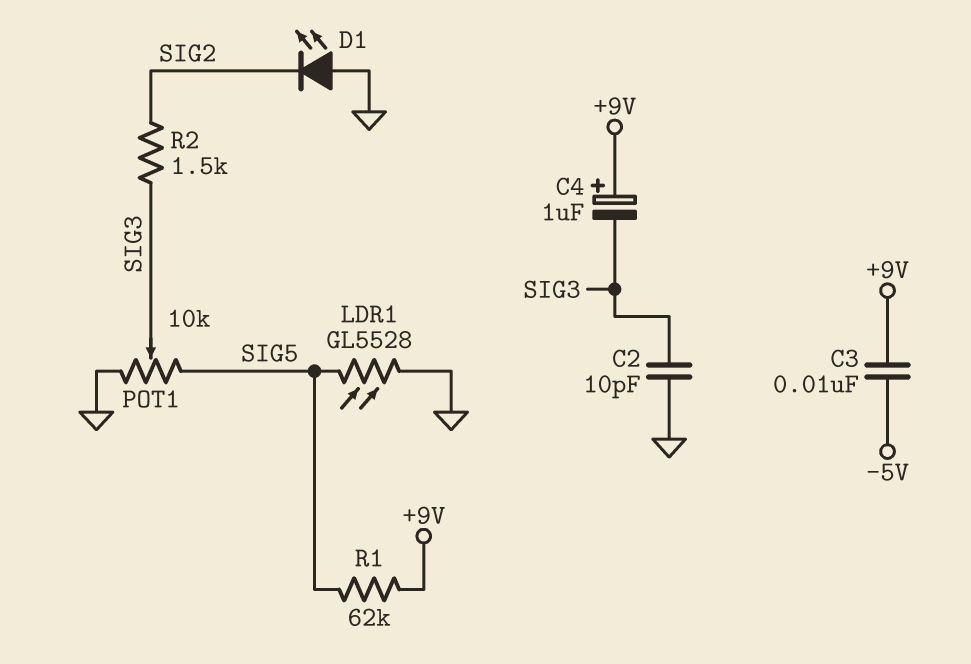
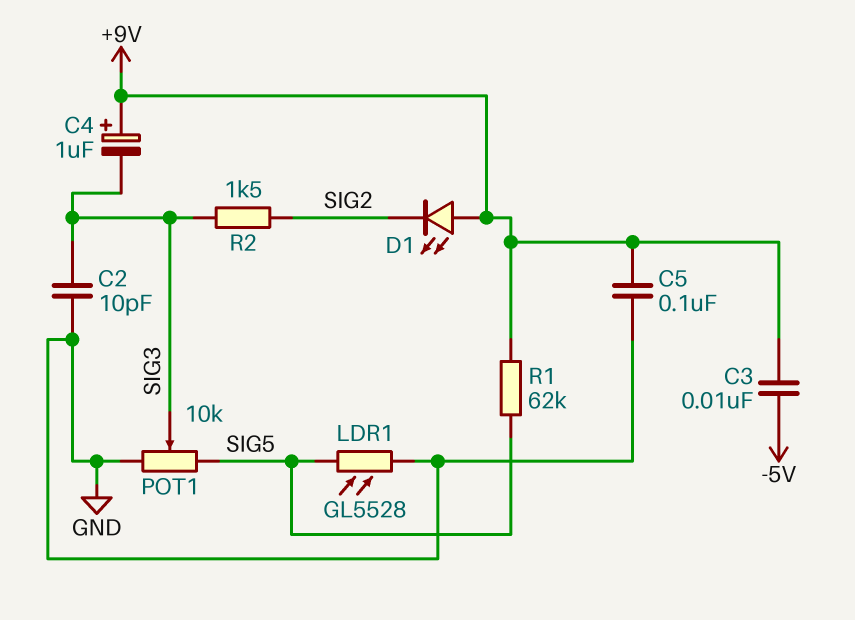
C5: none -> 100nF (+9V, GND)
D1: LED (A GND, K SIG2) -> LED (A +9V, K SIG2)

